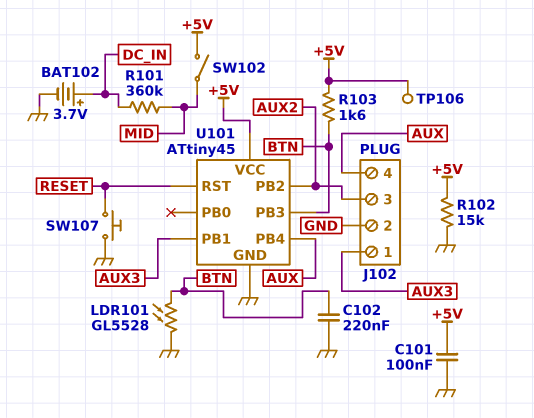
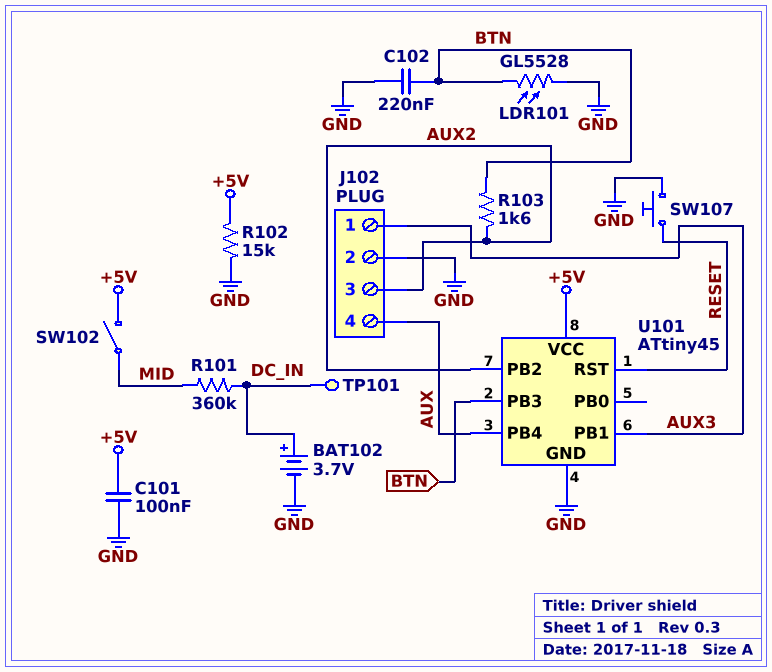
R103: 1.6k (+5V, BTN) -> 1.6k (AUX2, BTN)
TP101: none -> test point (DC_IN)
TP106: test point (+5V) -> none

